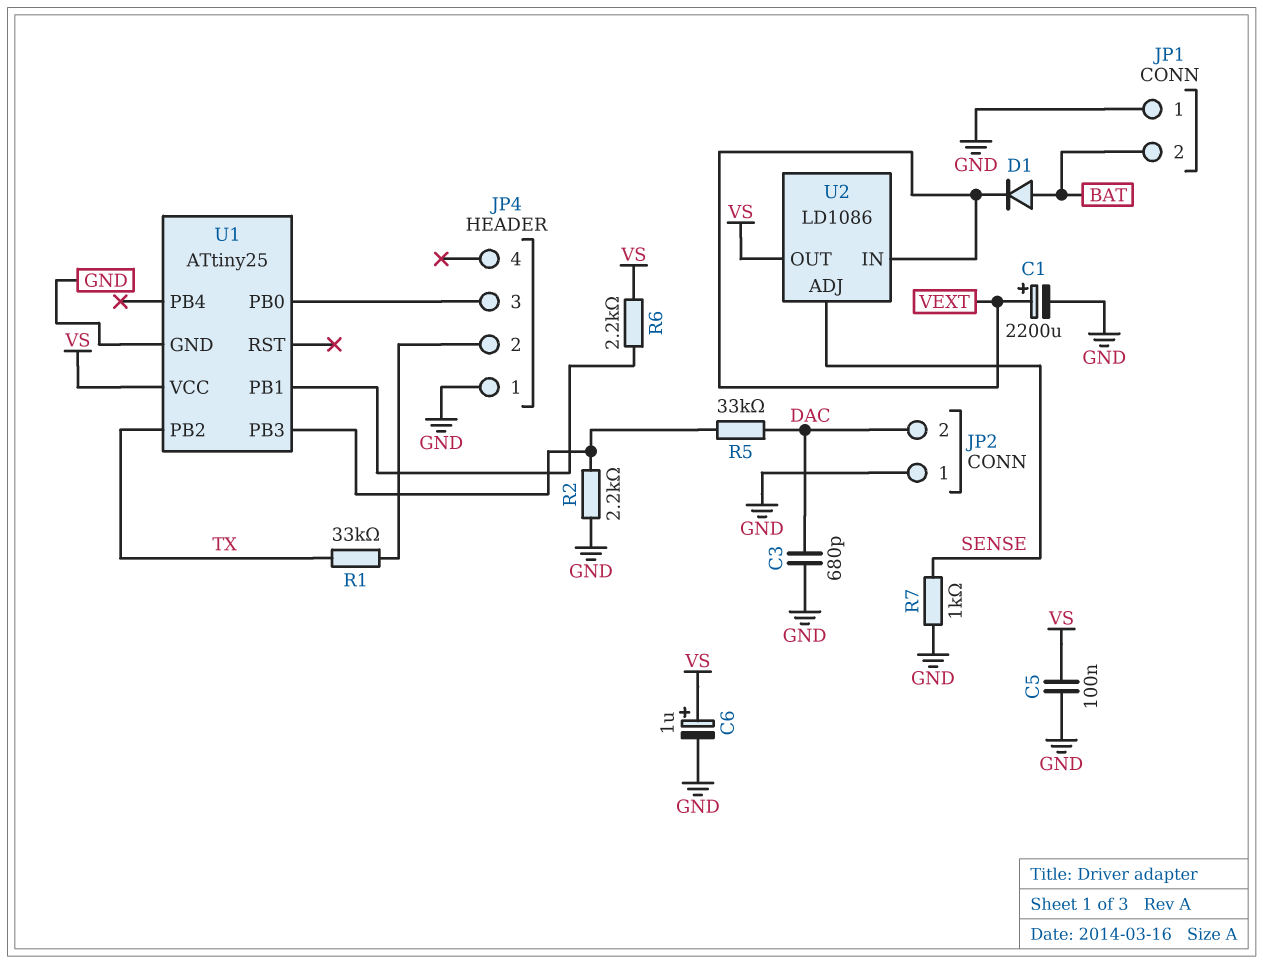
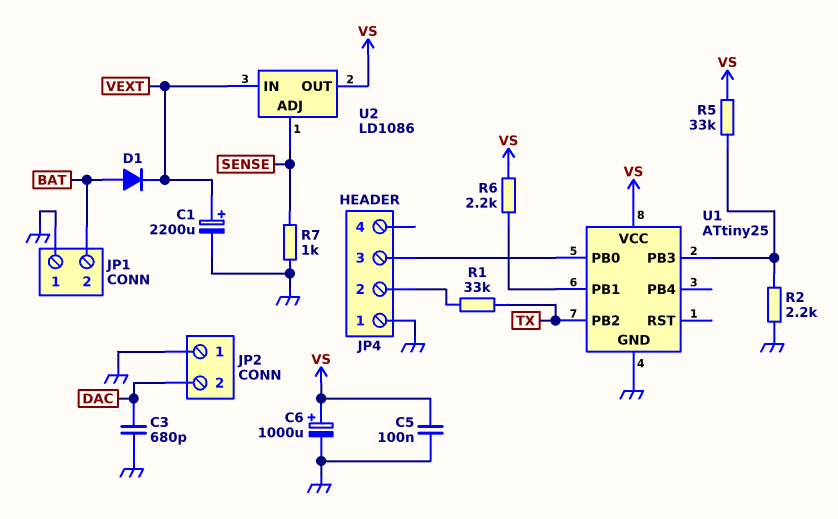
C6: 1uF (plus VS, minus GND) -> 1000uF (plus VS, minus GND)
R5: 33k (DAC, U1/PB3) -> 33k (U1/PB3, VS)

